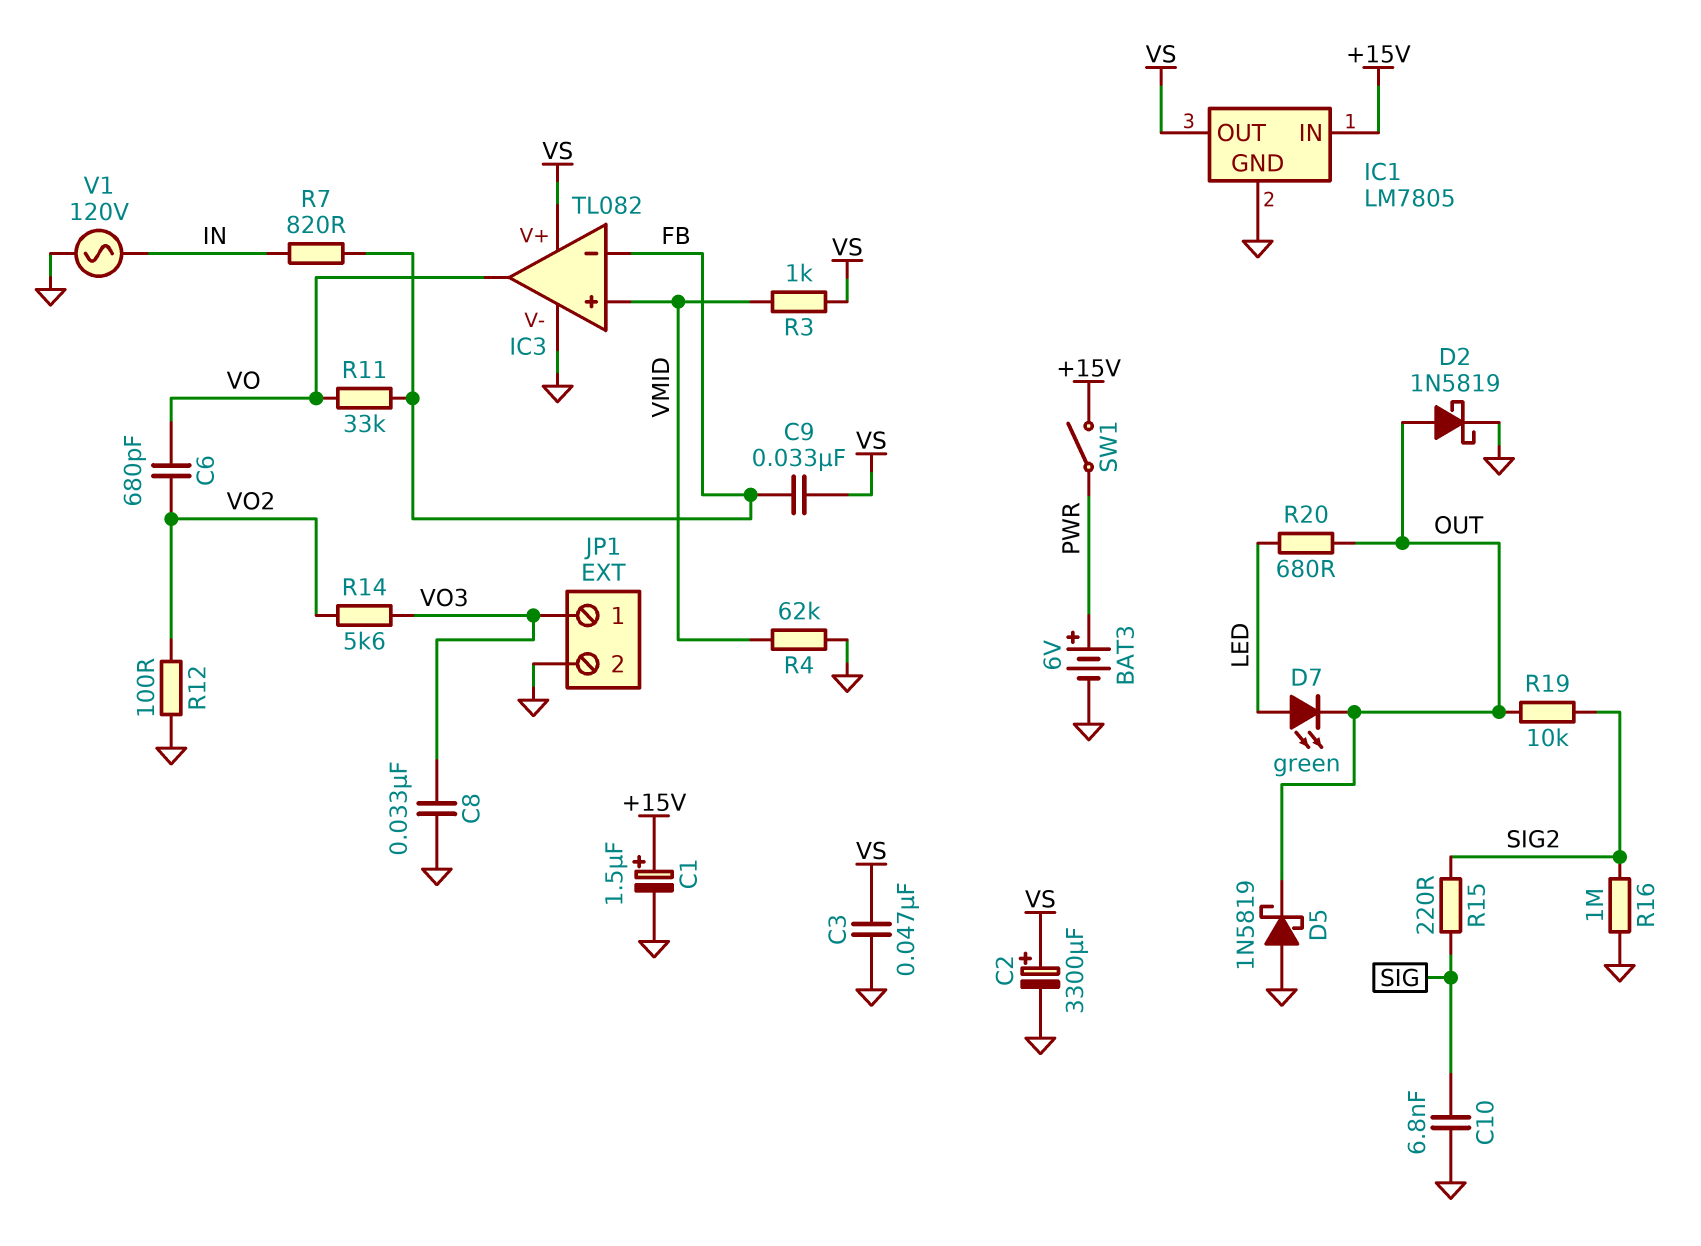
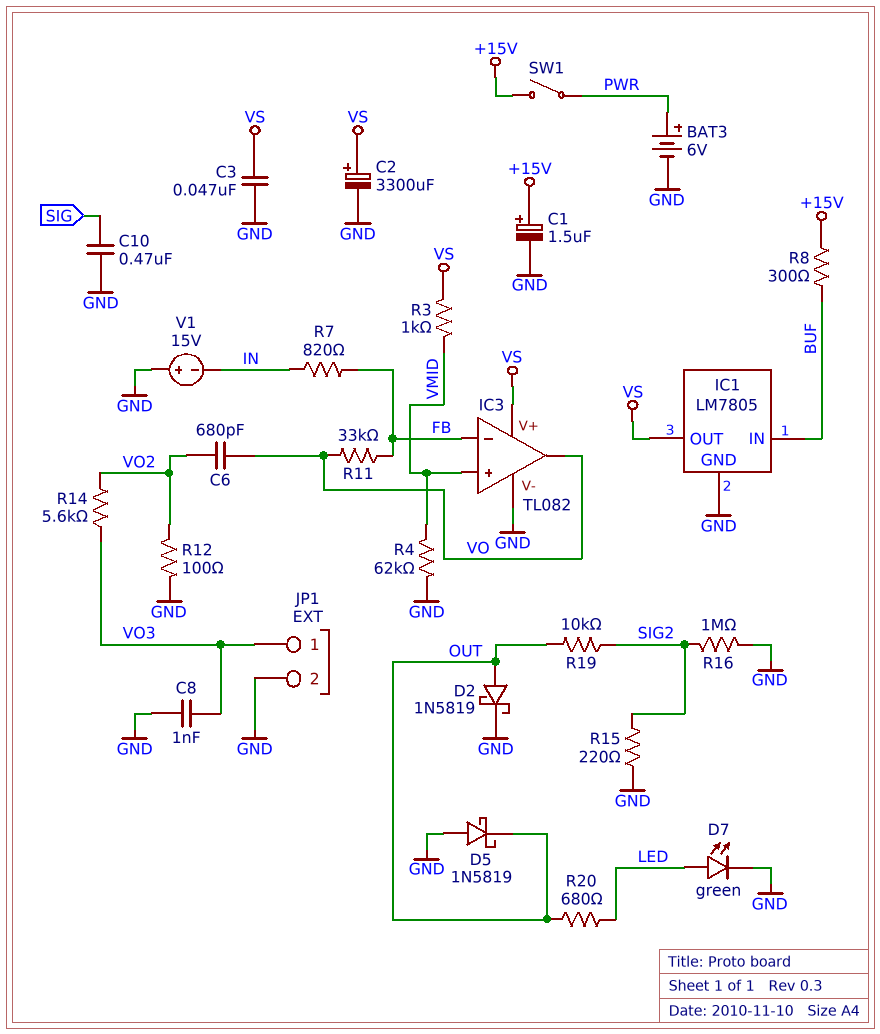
C8: 33nF (GND, VO3) -> 1nF (GND, VO3)
C9: 33nF (FB, VS) -> none
C10: 6.8nF (GND, SIG) -> 470nF (GND, SIG)
D7: LED green (A LED, K OUT) -> LED green (A LED, K GND)
IC1 pin IN: +15V -> BUF
R8: none -> 300 (+15V, BUF)
R15: 220 (SIG, SIG2) -> 220 (GND, SIG2)
V1: AC 120V (GND, IN) -> 15V (plus GND, minus IN)

